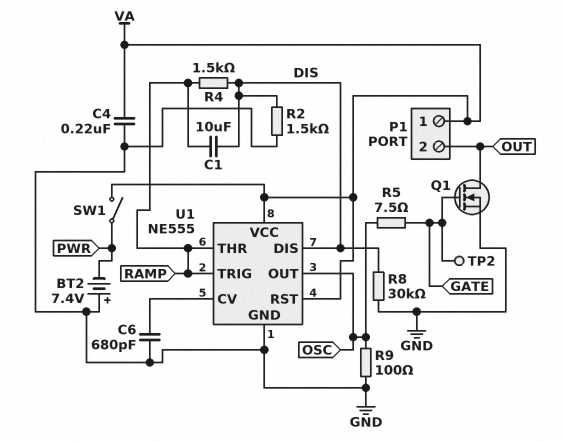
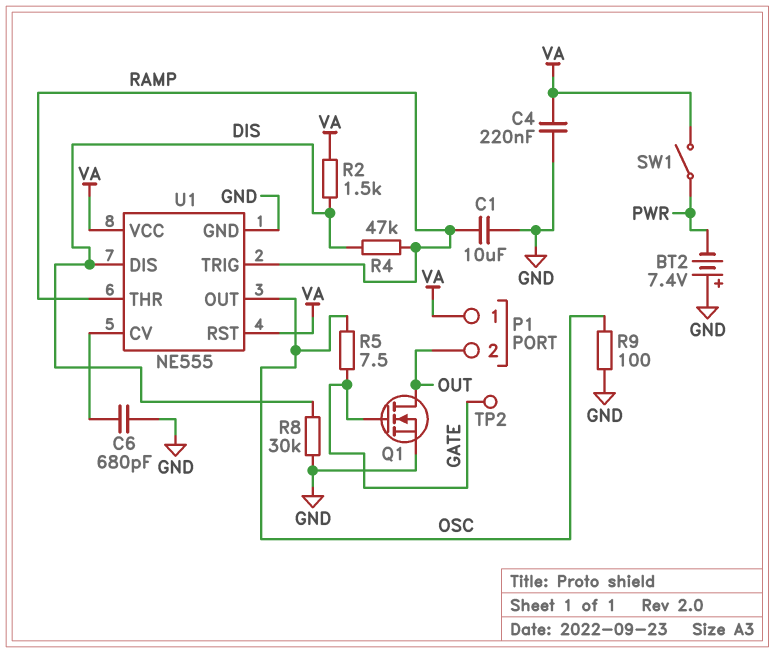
C1: 10uF (DIS, RAMP) -> 10uF (GND, RAMP)
R2: 1.5k (DIS, GND) -> 1.5k (DIS, VA)
R4: 1.5k (DIS, RAMP) -> 47k (DIS, RAMP)

